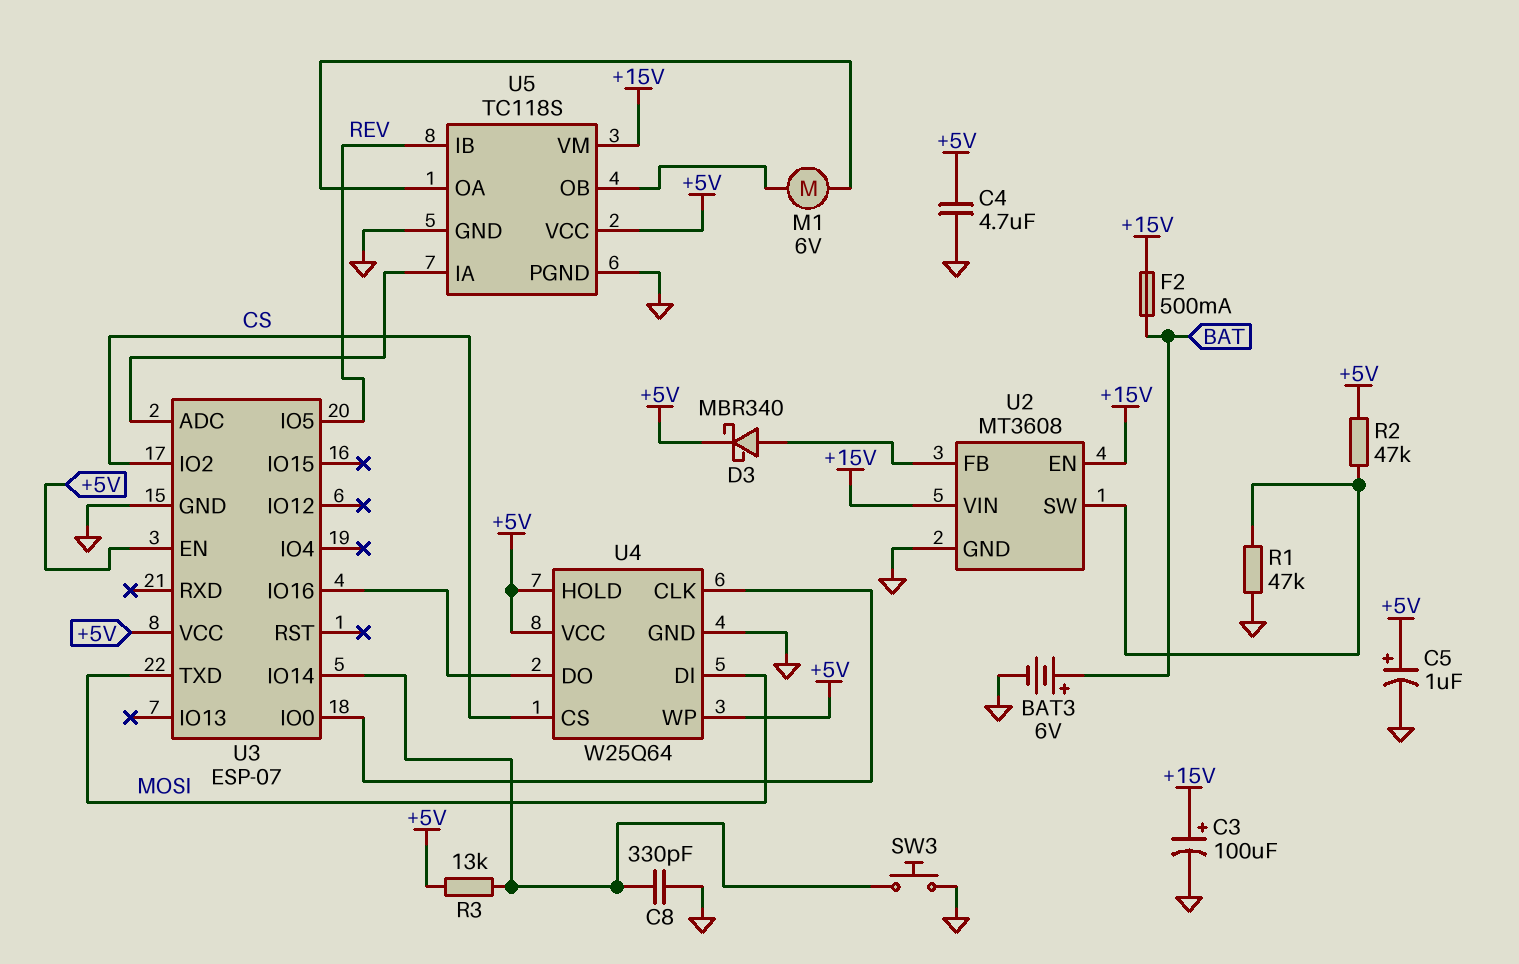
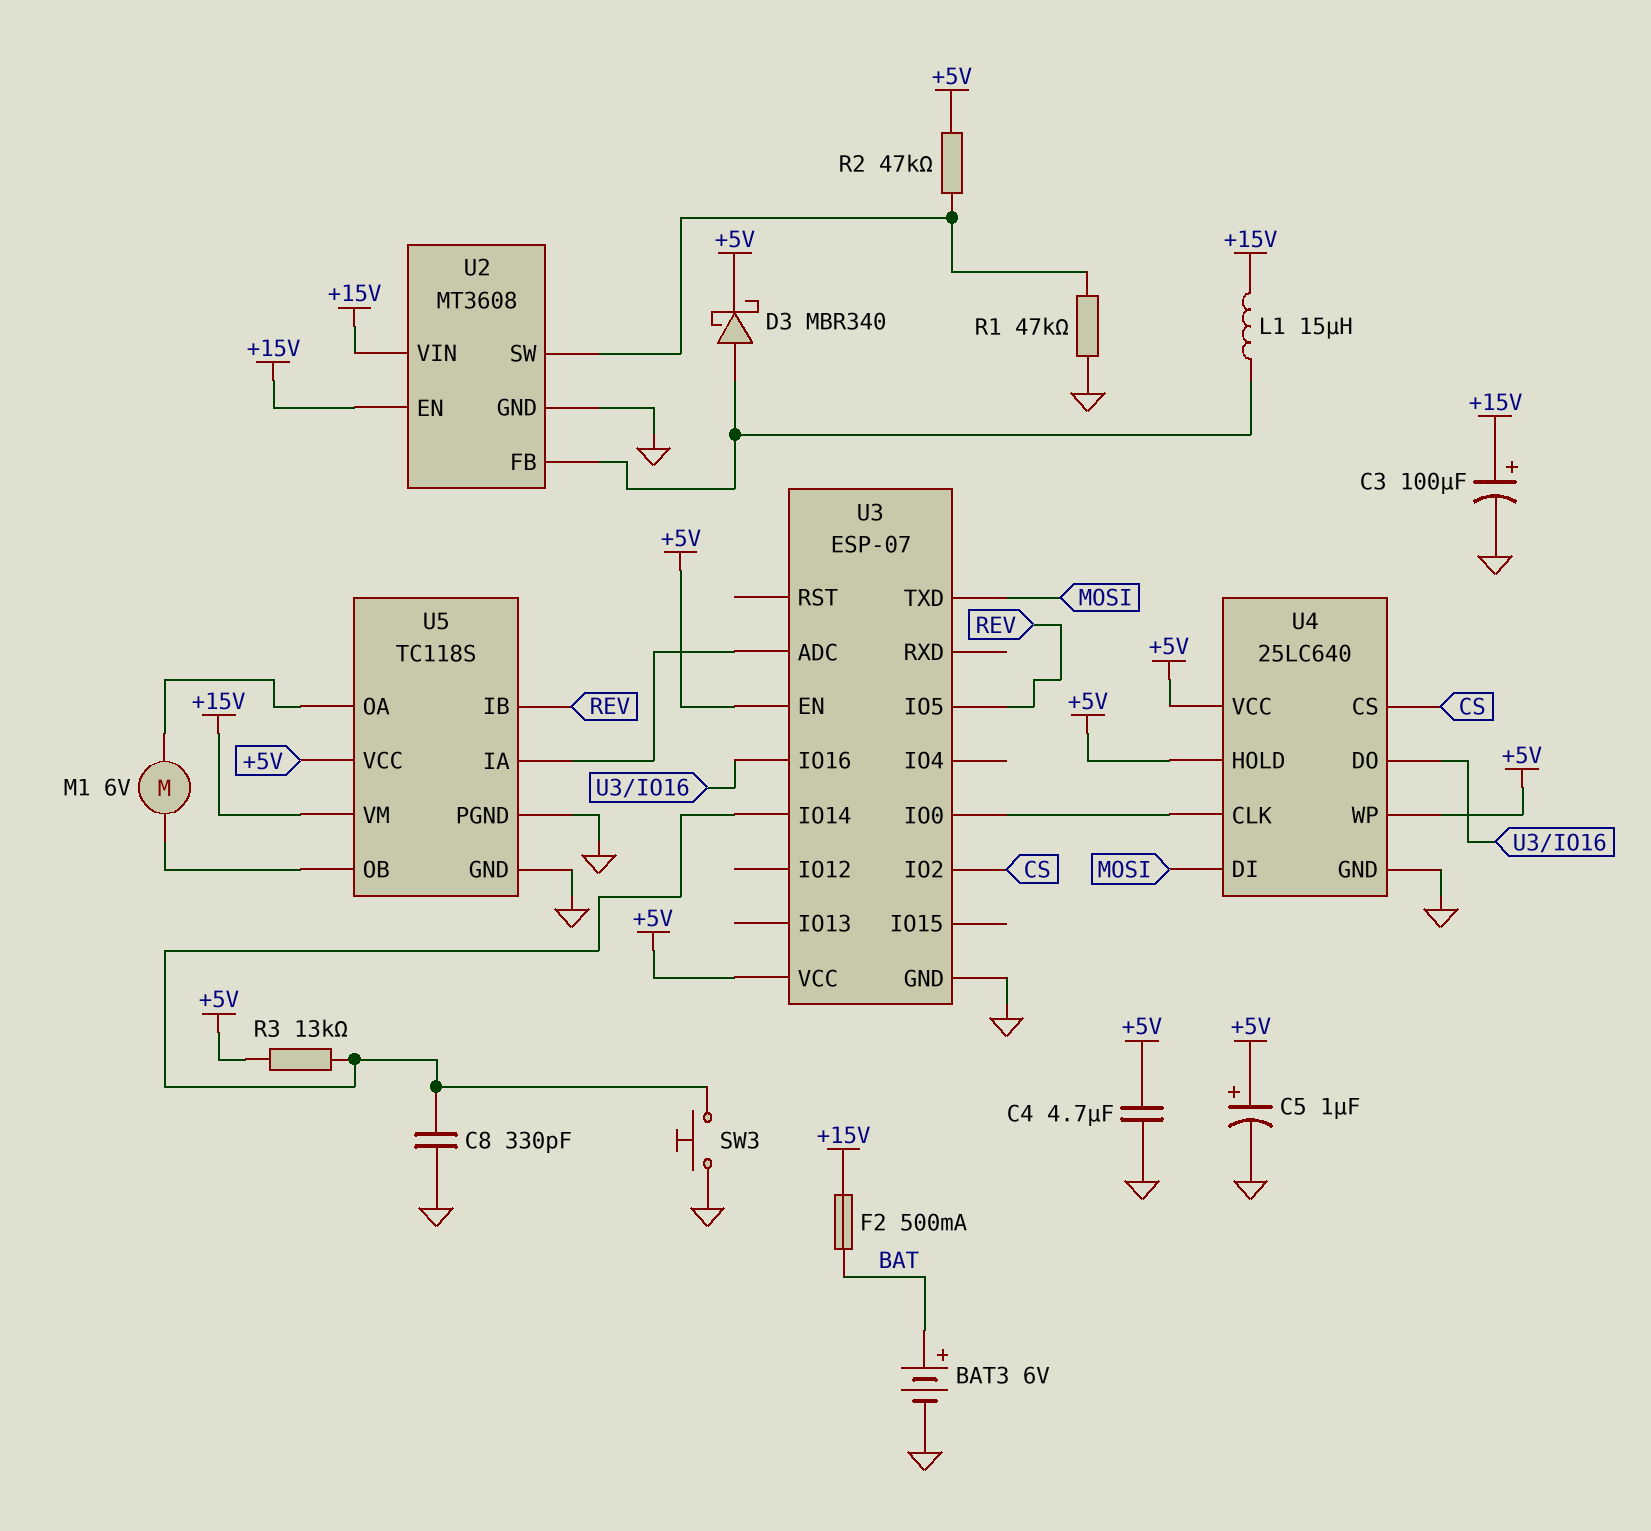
L1: none -> 15uH (+15V, U2/FB)
U4: W25Q64 -> 25LC640

